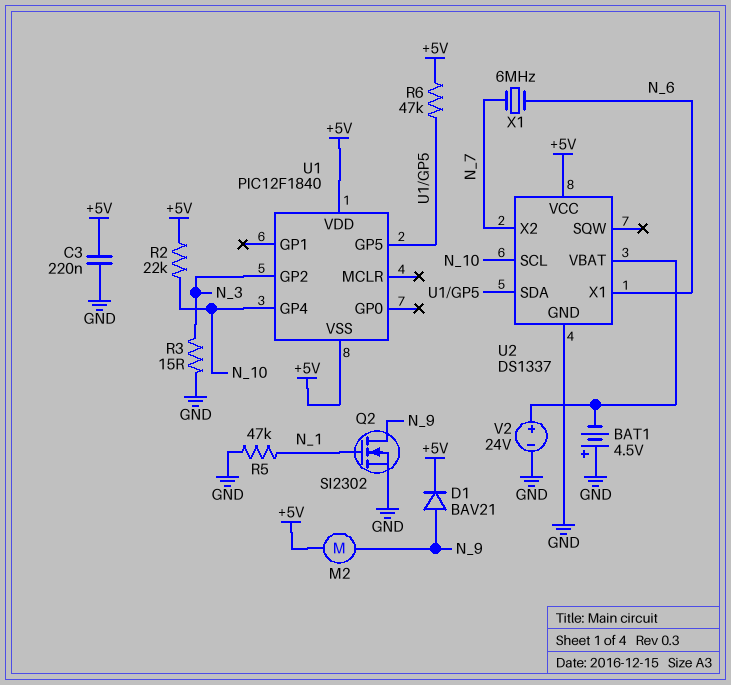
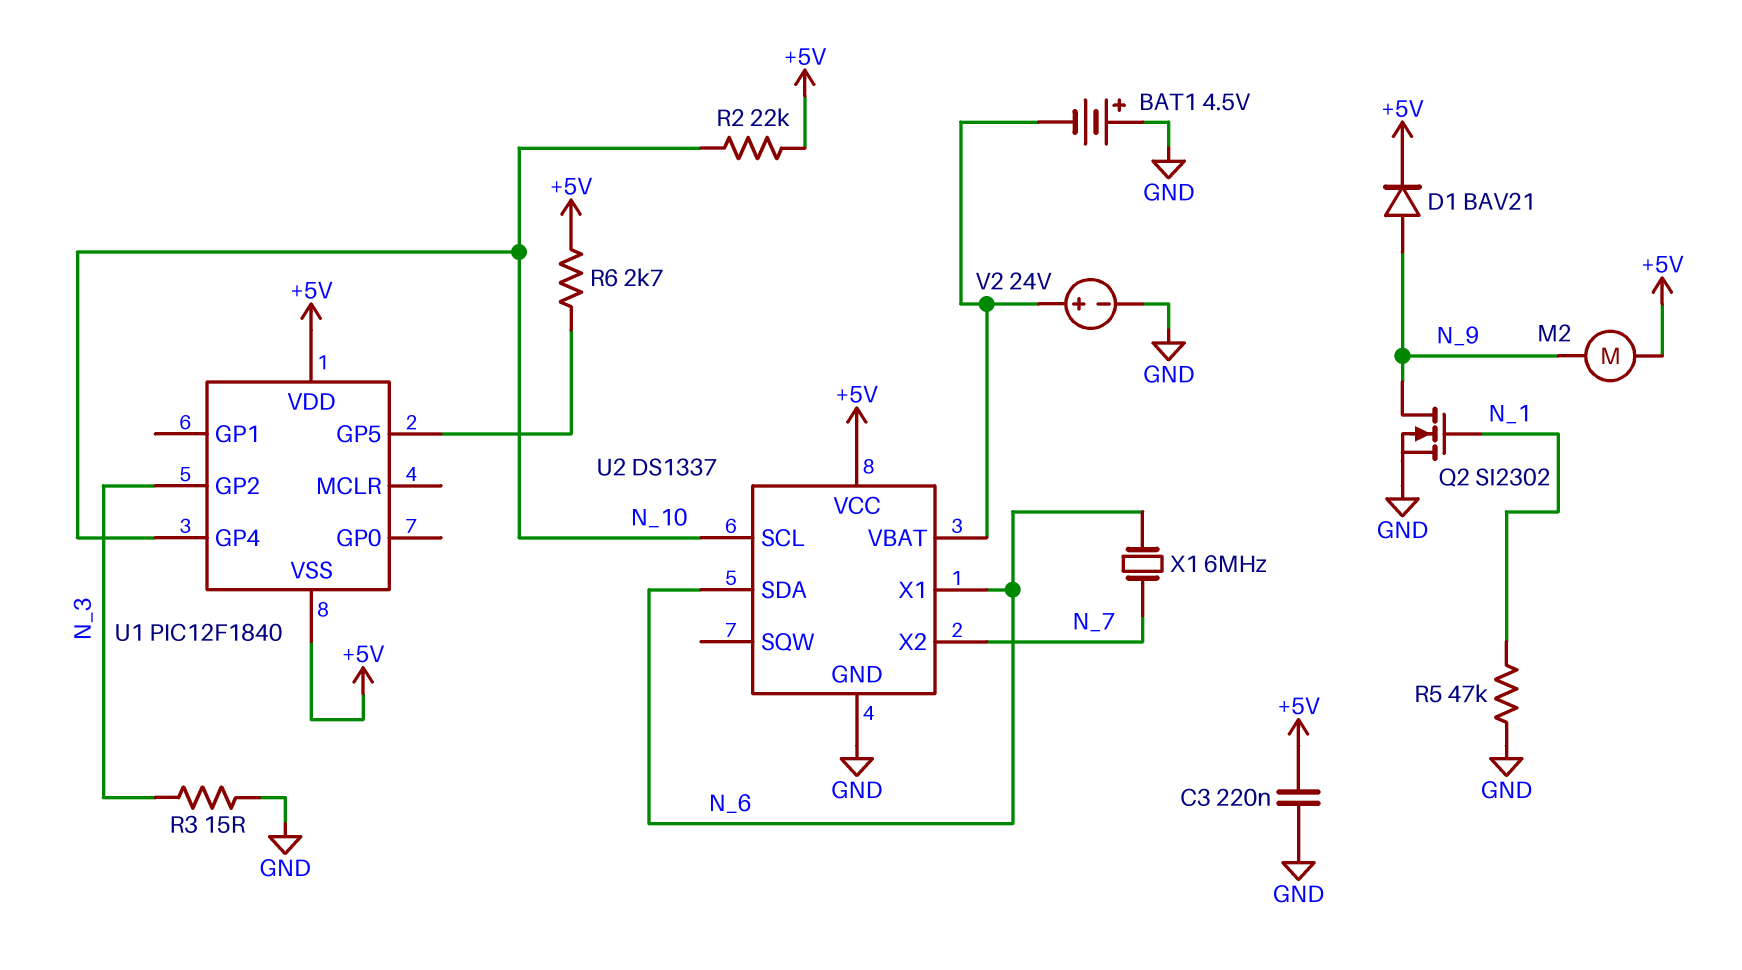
R6: 47k (+5V, U1/GP5) -> 2.7k (+5V, U1/GP5)
U2 pin SDA: U1/GP5 -> N_6

